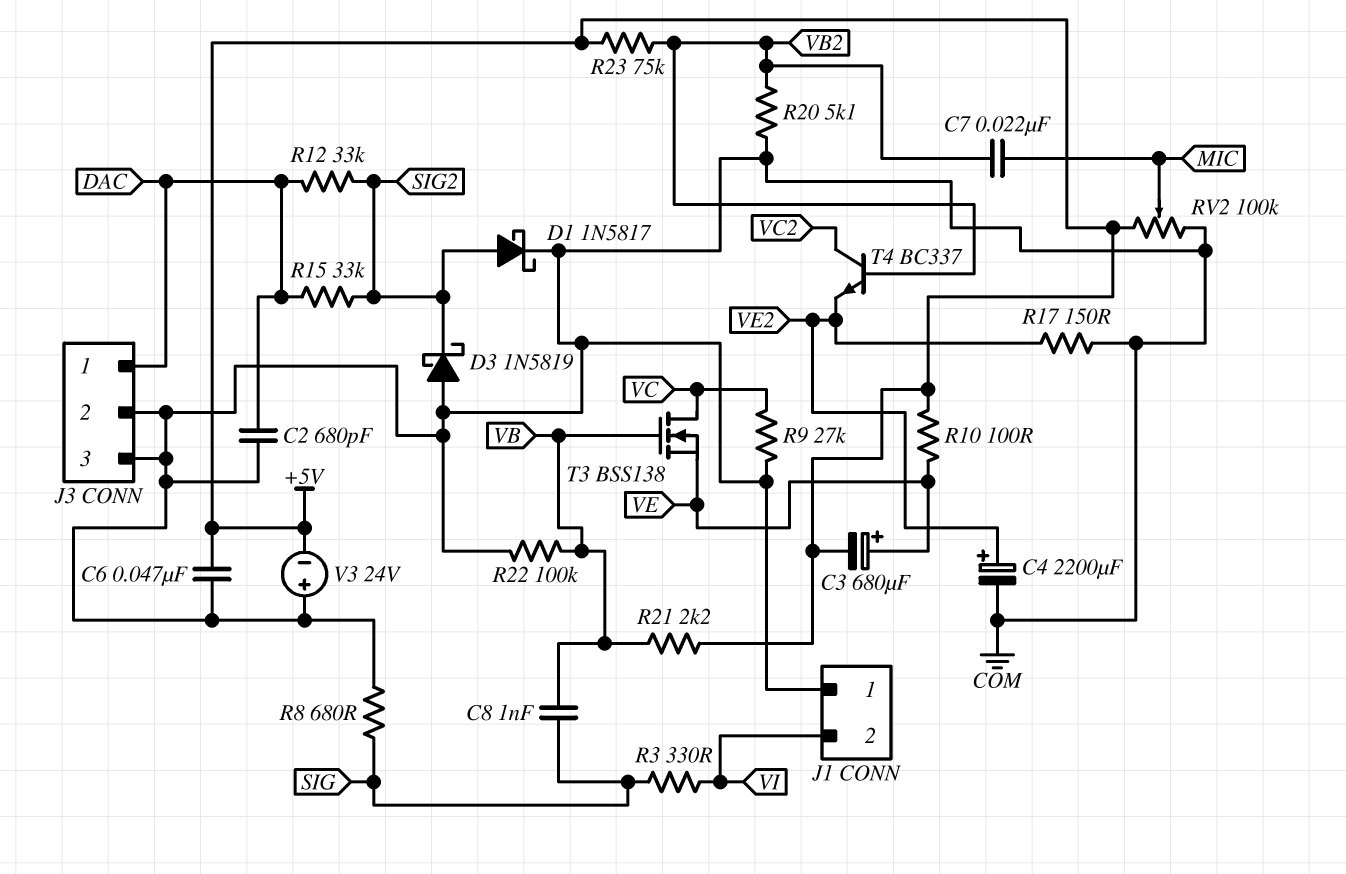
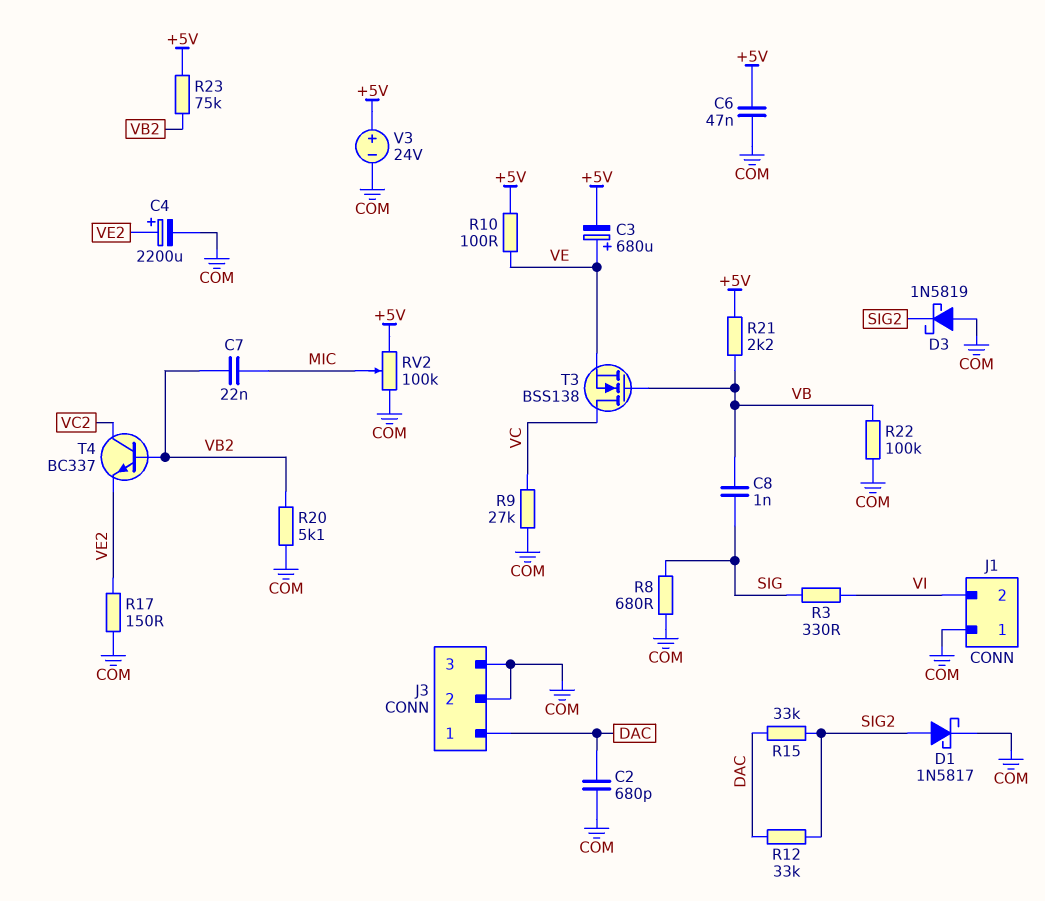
V3: 24V (plus COM, minus +5V) -> 24V (plus +5V, minus COM)

